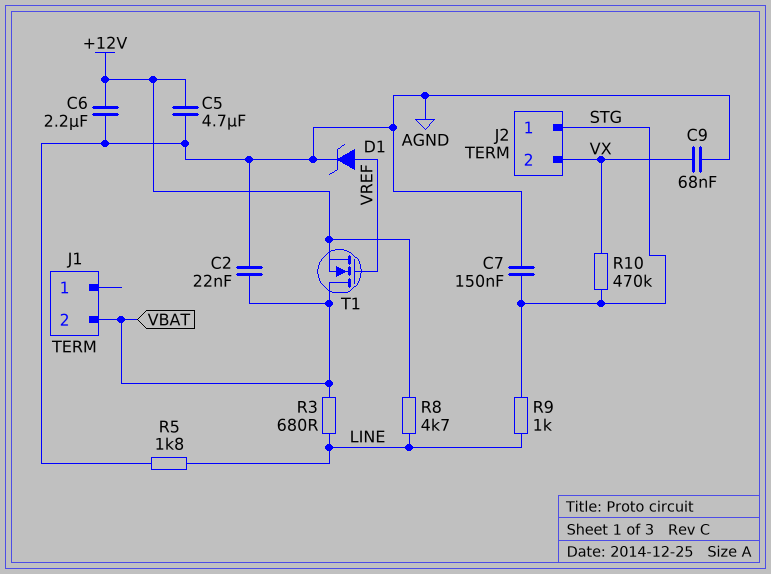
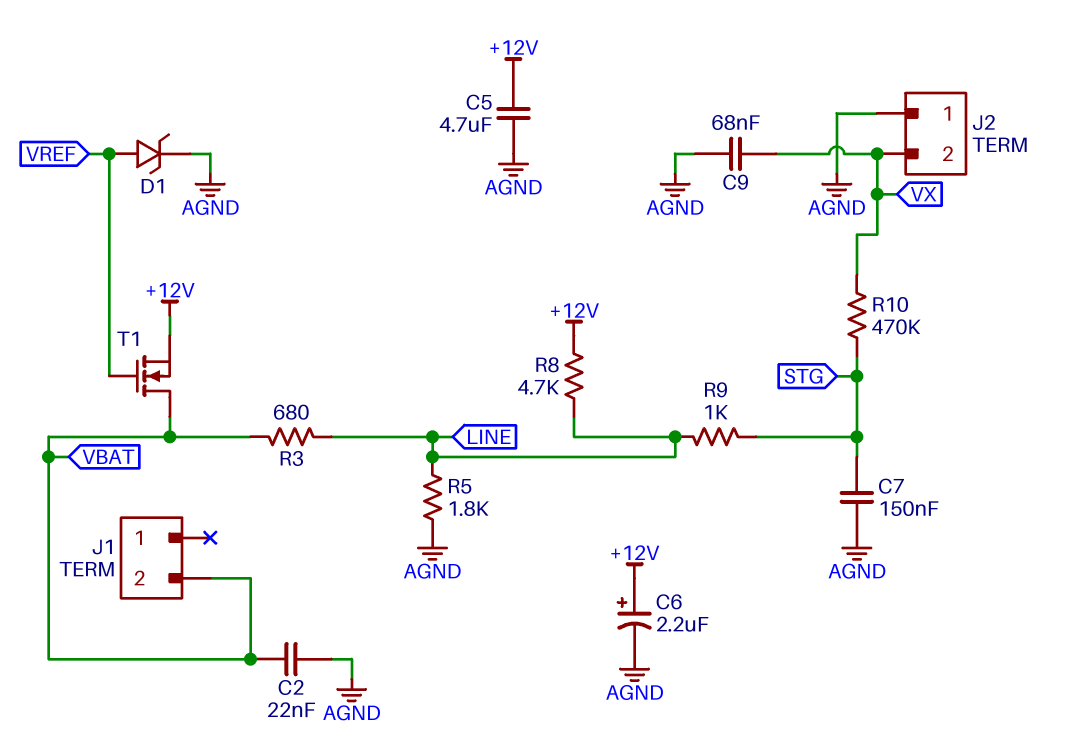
C6: 2.2uF (+12V, AGND) -> 2.2uF (plus +12V, minus AGND)
J2 pin 1: STG -> AGND

